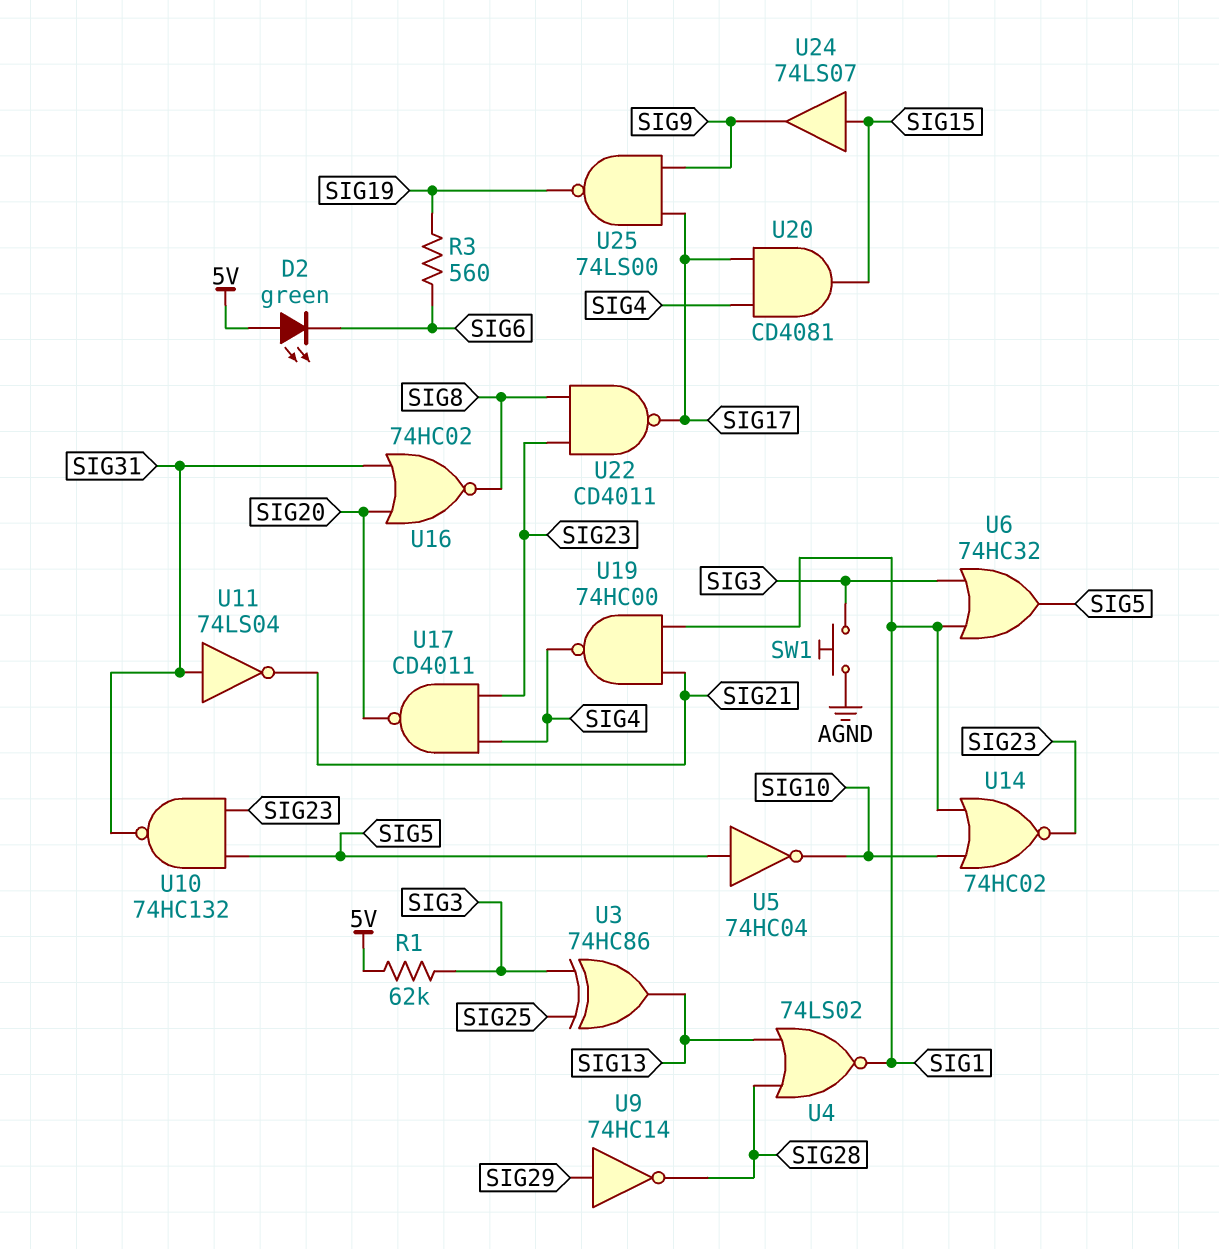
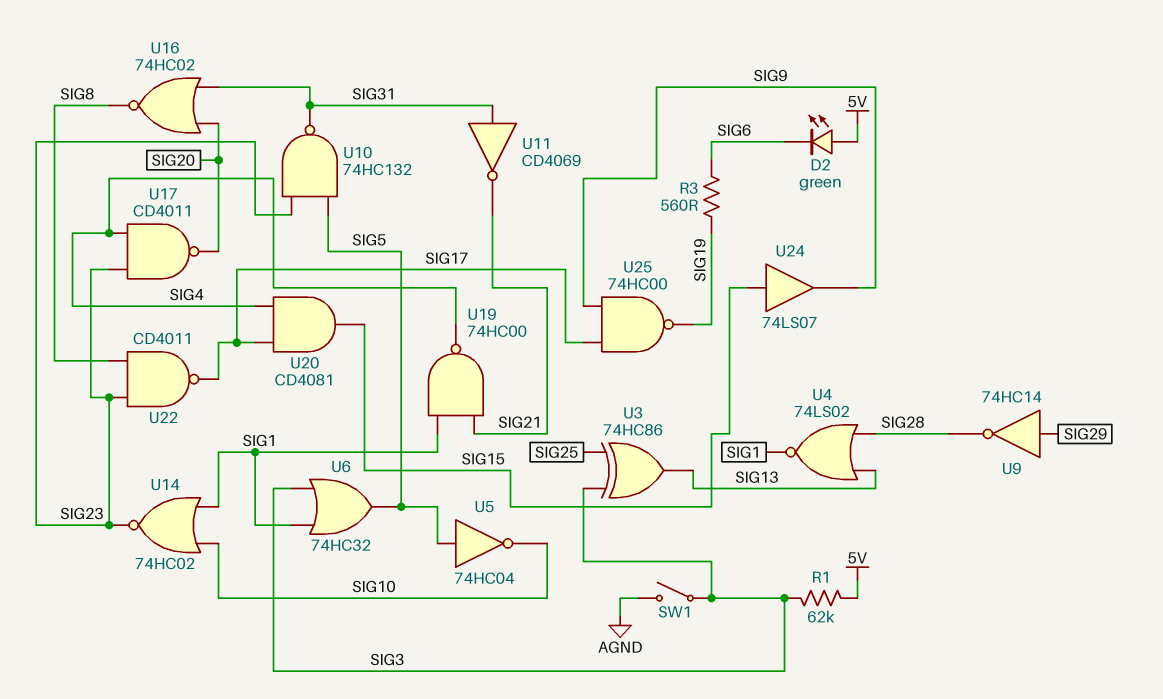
SW1: button (AGND, SIG3) -> switch (AGND, SIG3)
U11: NOT 74LS04 (in SIG31, out SIG21) -> NOT CD4069 (in SIG31, out SIG21)
U25: NAND 74LS00 (in SIG9, in SIG17, out SIG19) -> NAND 74HC00 (in SIG9, in SIG17, out SIG19)

